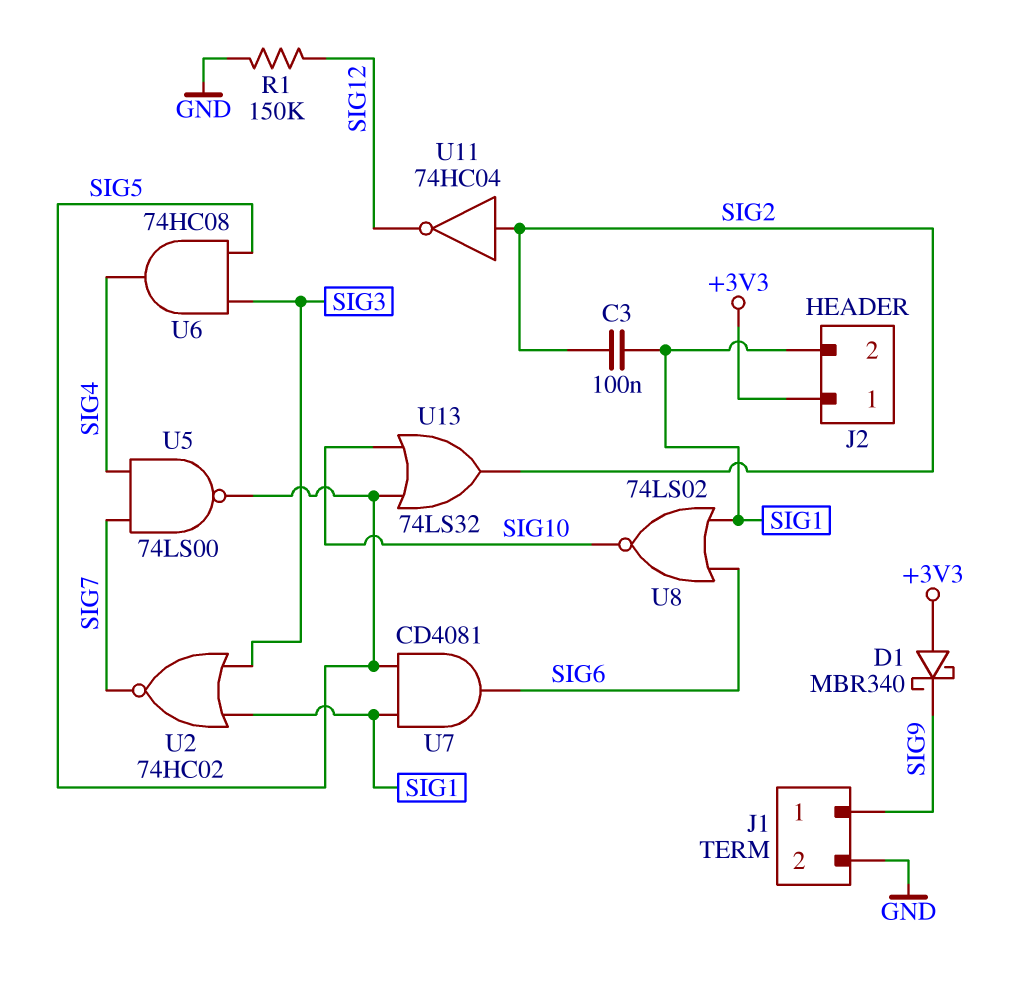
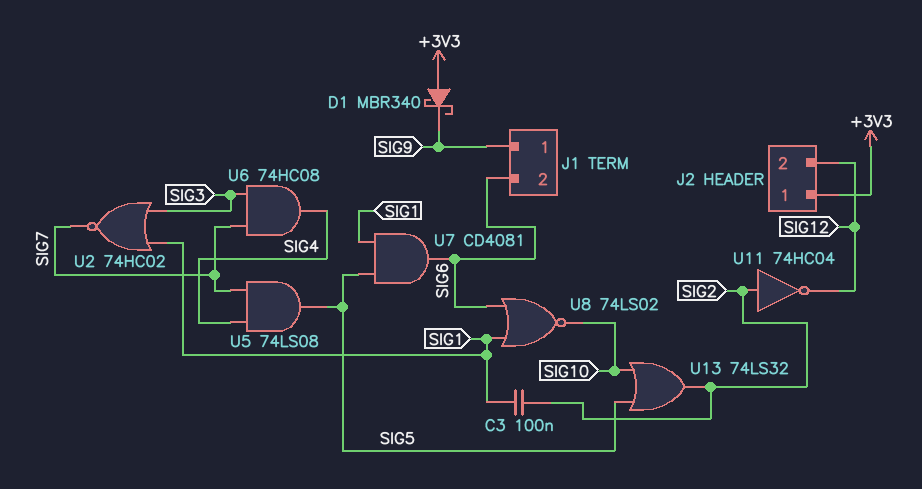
J1 pin 2: GND -> SIG6
J2 pin 2: SIG1 -> SIG12
R1: 150k (GND, SIG12) -> none
U5: NAND 74LS00 (in SIG4, in SIG7, out SIG5) -> AND 74LS08 (in SIG4, in SIG7, out SIG5)
U6: AND 74HC08 (in SIG3, in SIG5, out SIG4) -> AND 74HC08 (in SIG3, in SIG7, out SIG4)

